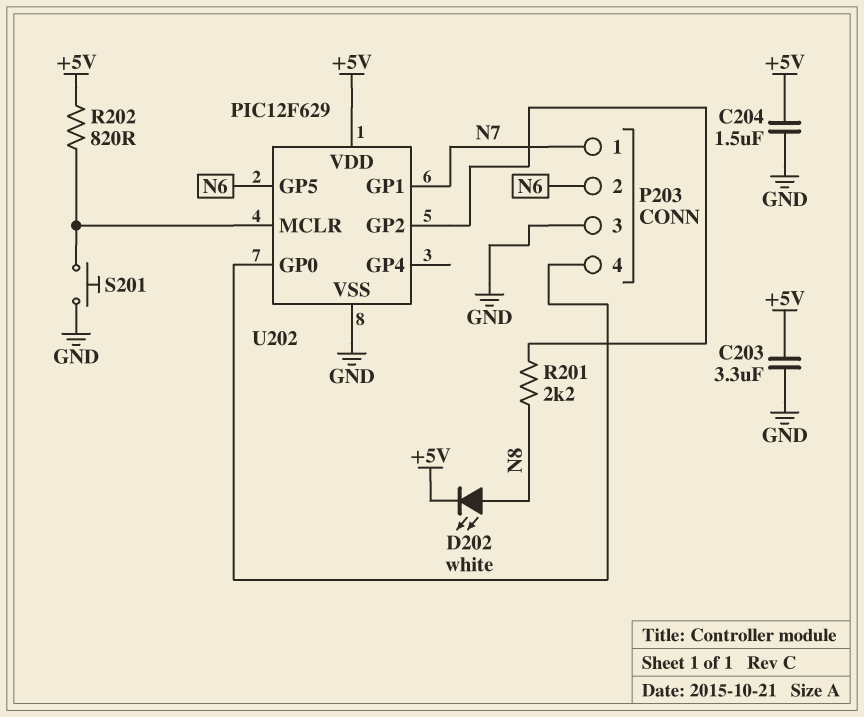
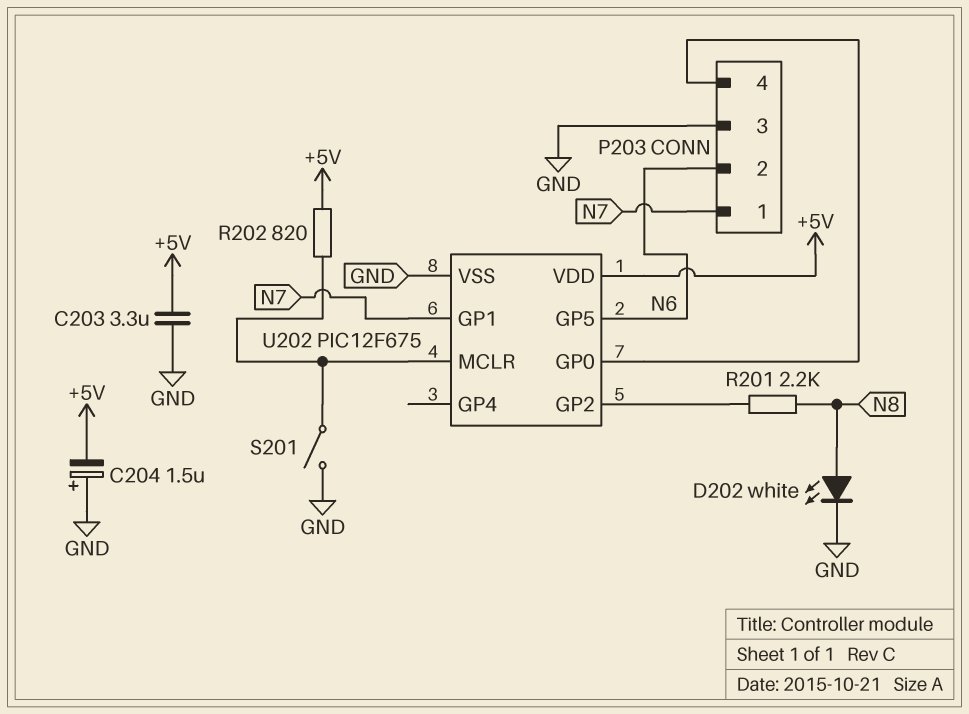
C204: 1.5uF (+5V, GND) -> 1.5uF (plus GND, minus +5V)
D202: LED white (A N8, K +5V) -> LED white (A N8, K GND)
S201: button (GND, U202/MCLR) -> switch (GND, U202/MCLR)
U202: PIC12F629 -> PIC12F675

